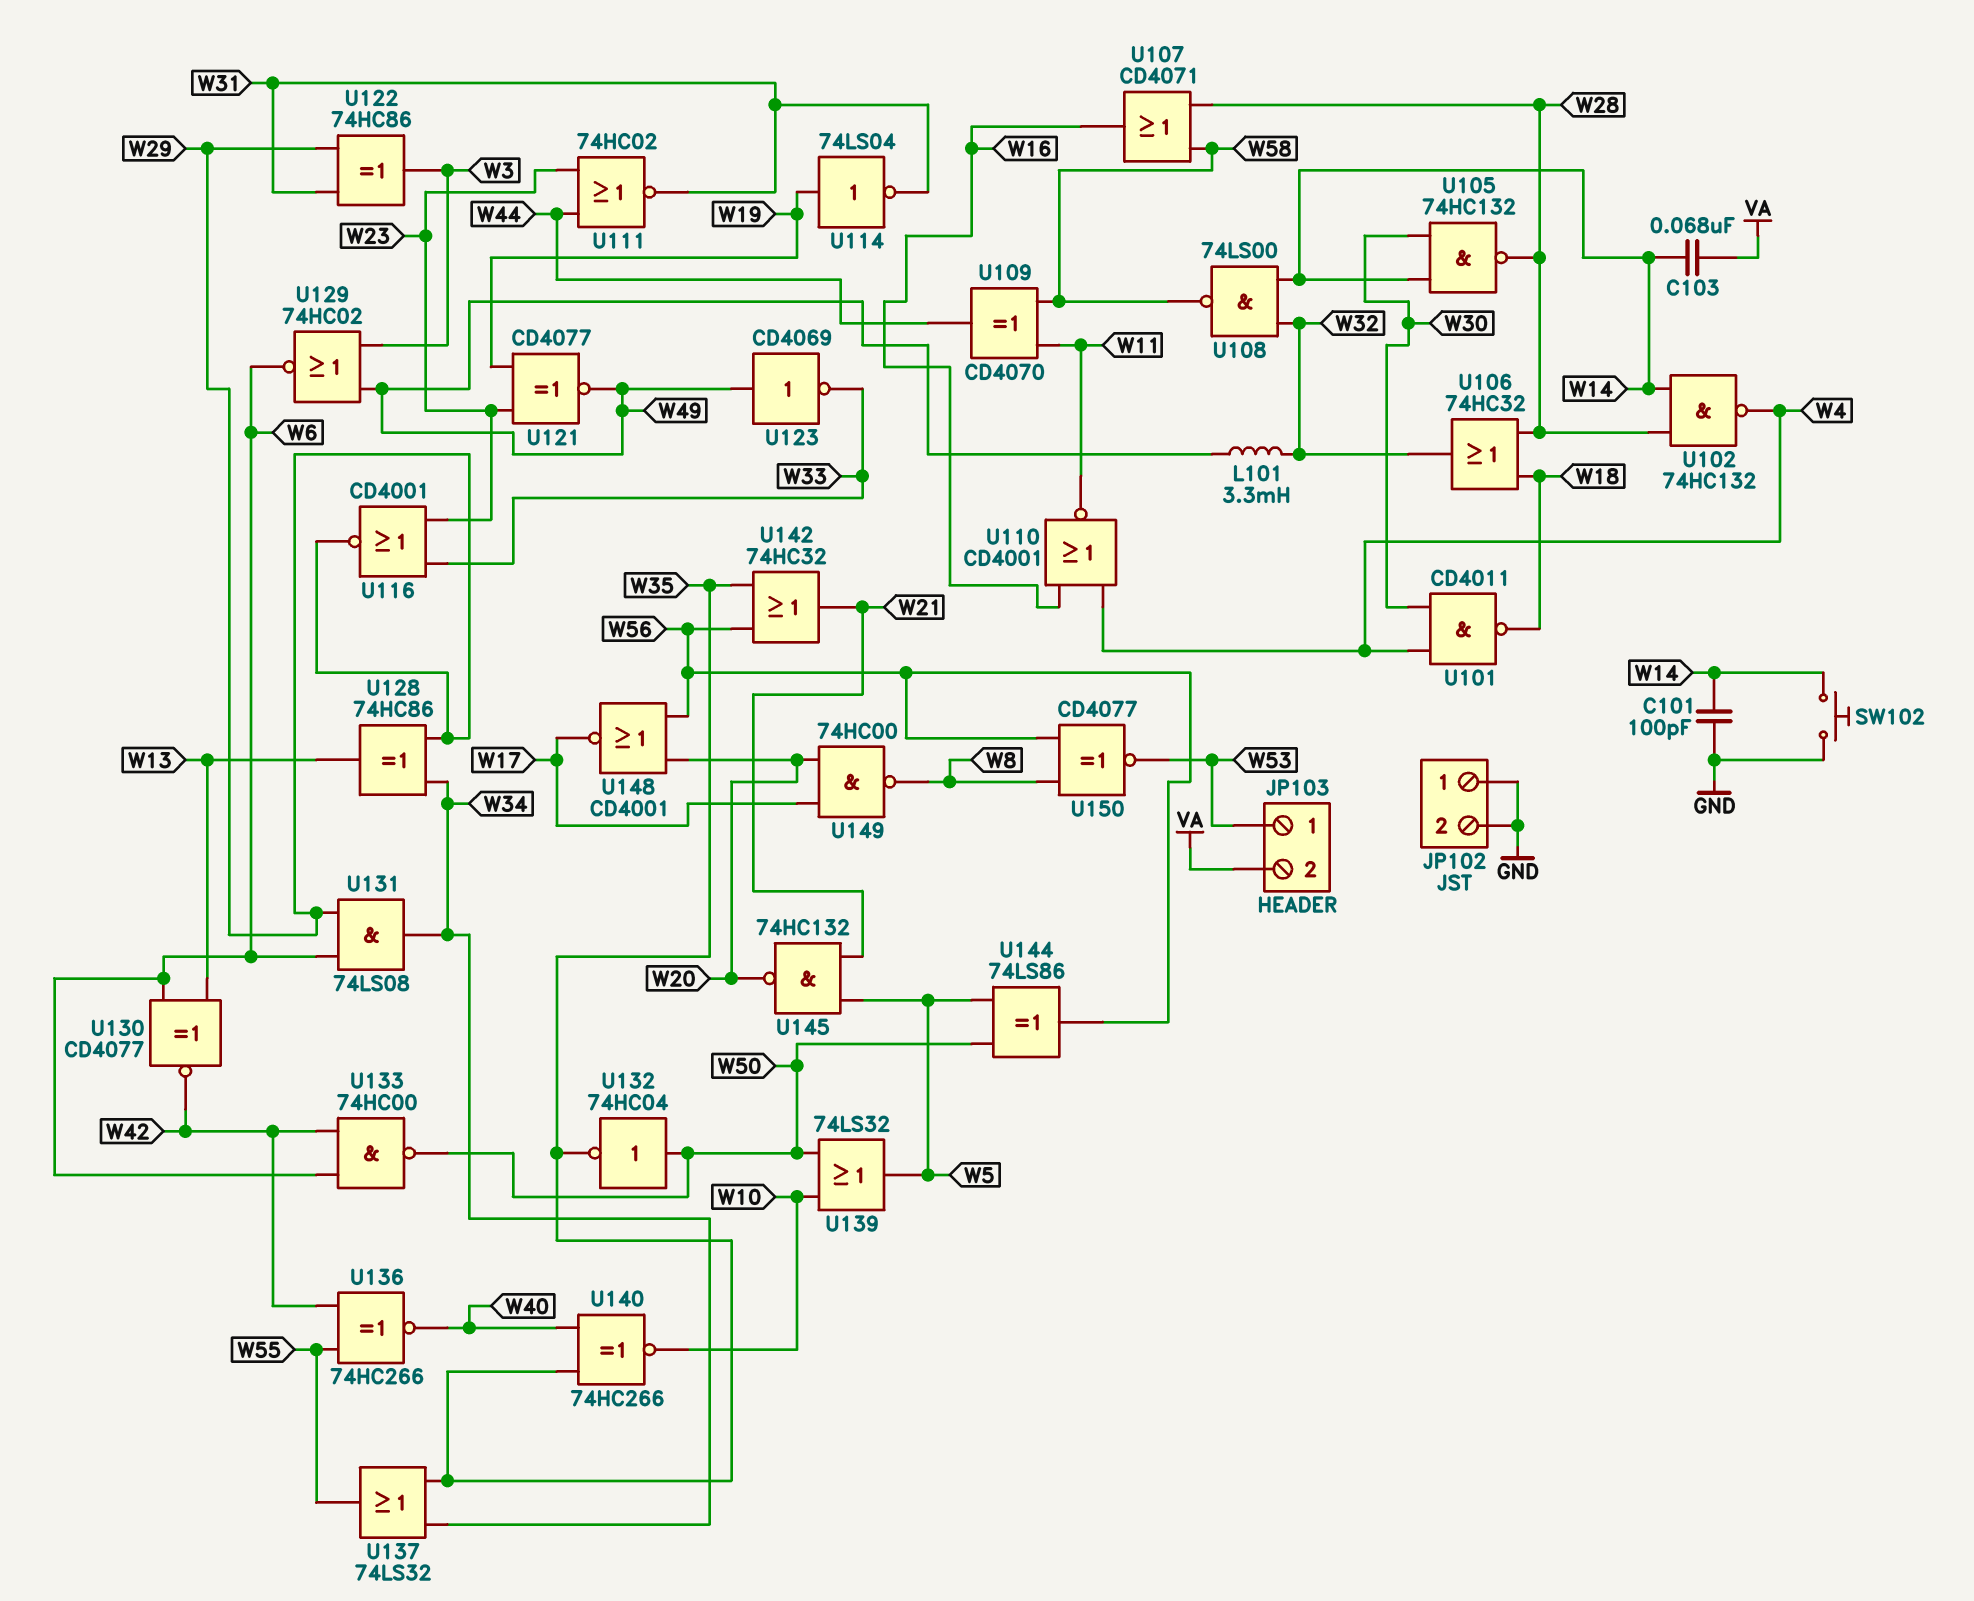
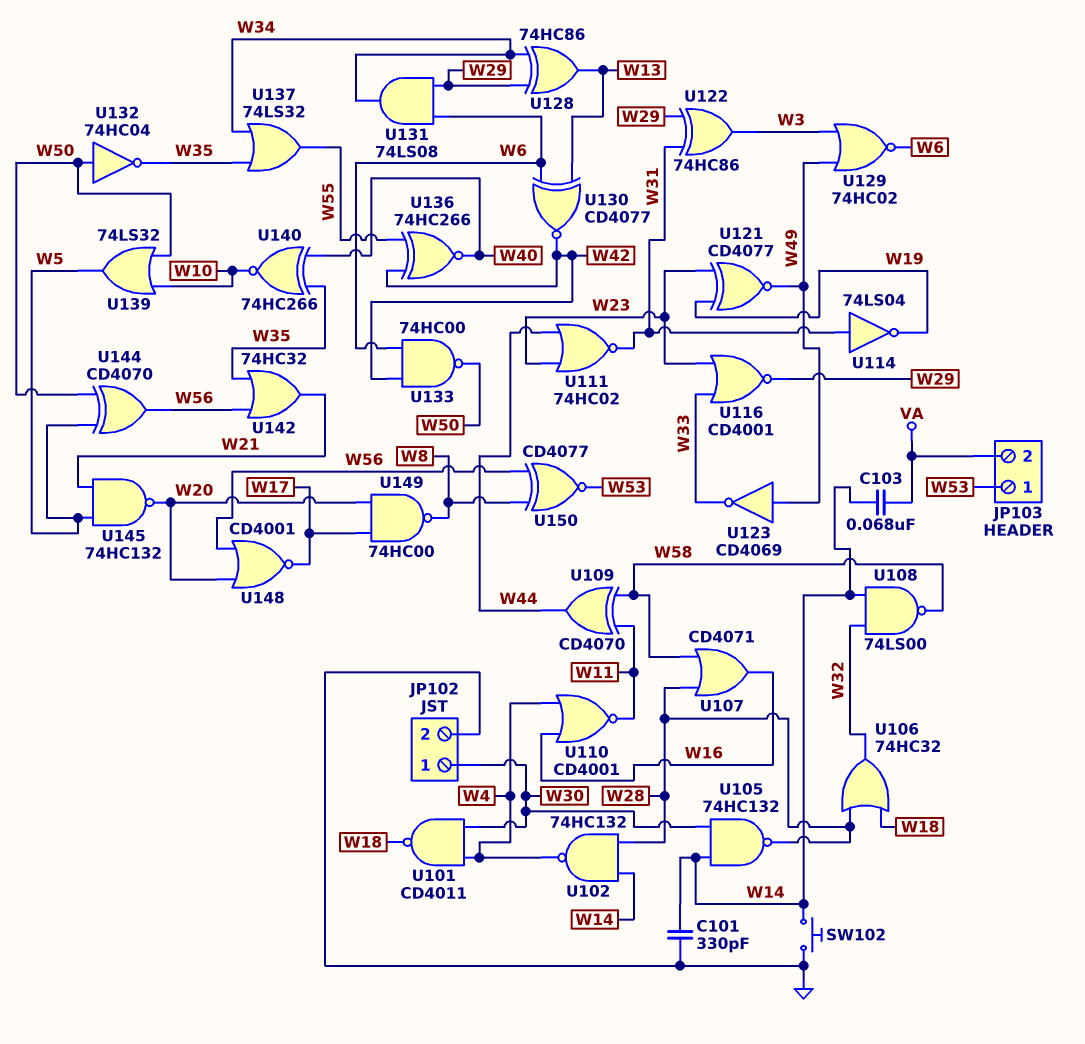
C101: 100pF (GND, W14) -> 330pF (GND, W14)
JP102 pin 1: GND -> W30
L101: 3.3mH (W32, W49) -> none
U114: NOT 74LS04 (in W19, out W31) -> NOT 74LS04 (in W31, out W19)
U144: XOR 74LS86 (in W5, in W50, out W56) -> XOR CD4070 (in W5, in W50, out W56)

